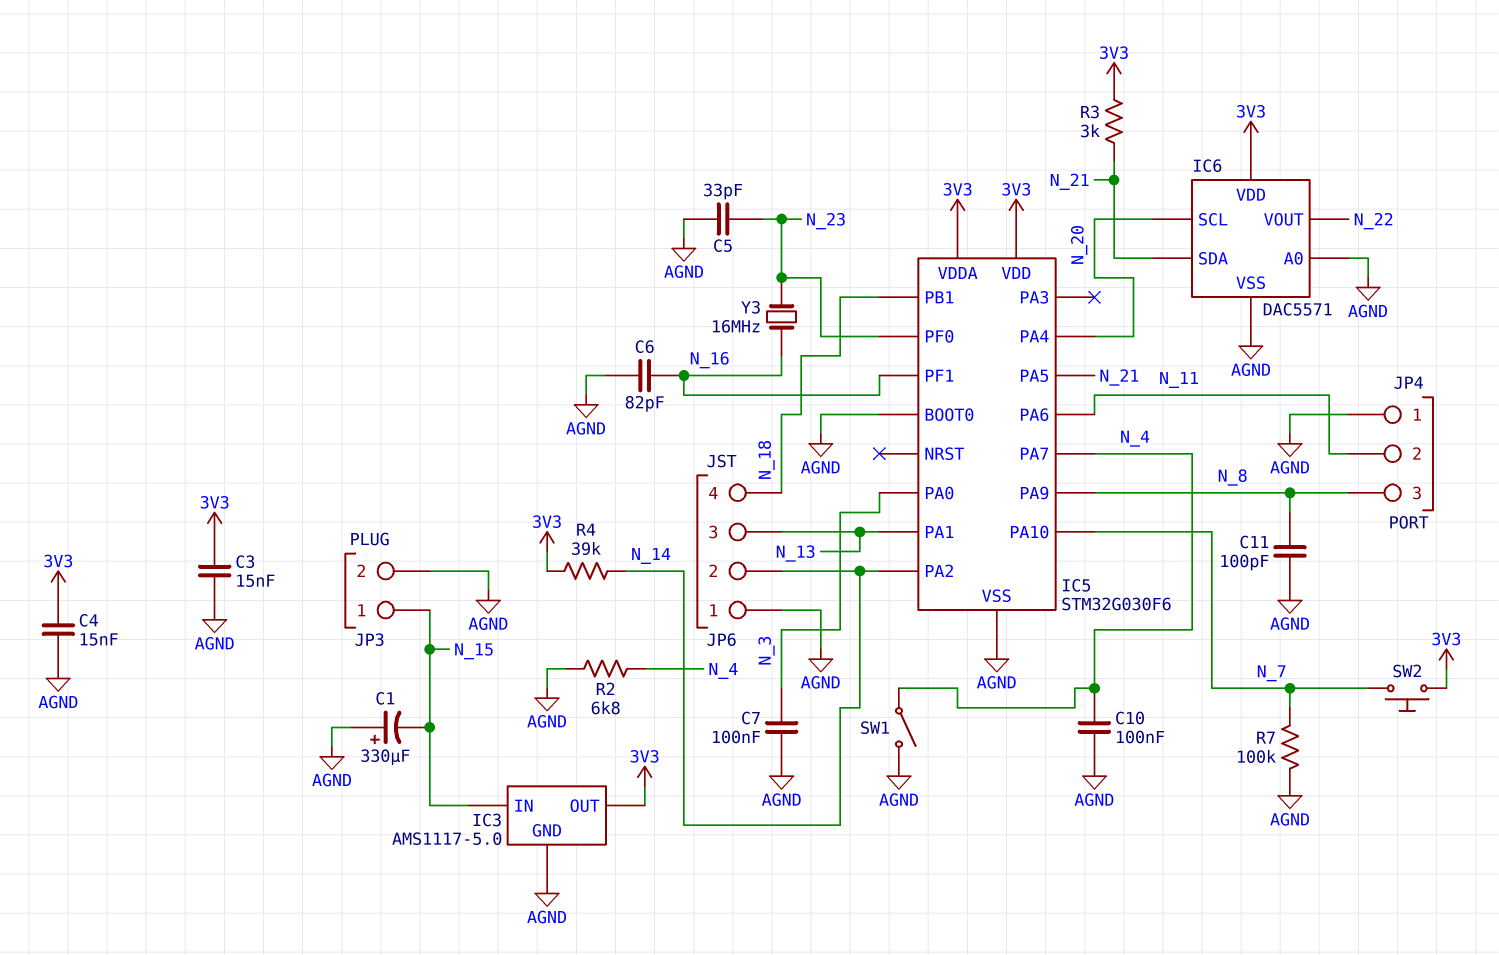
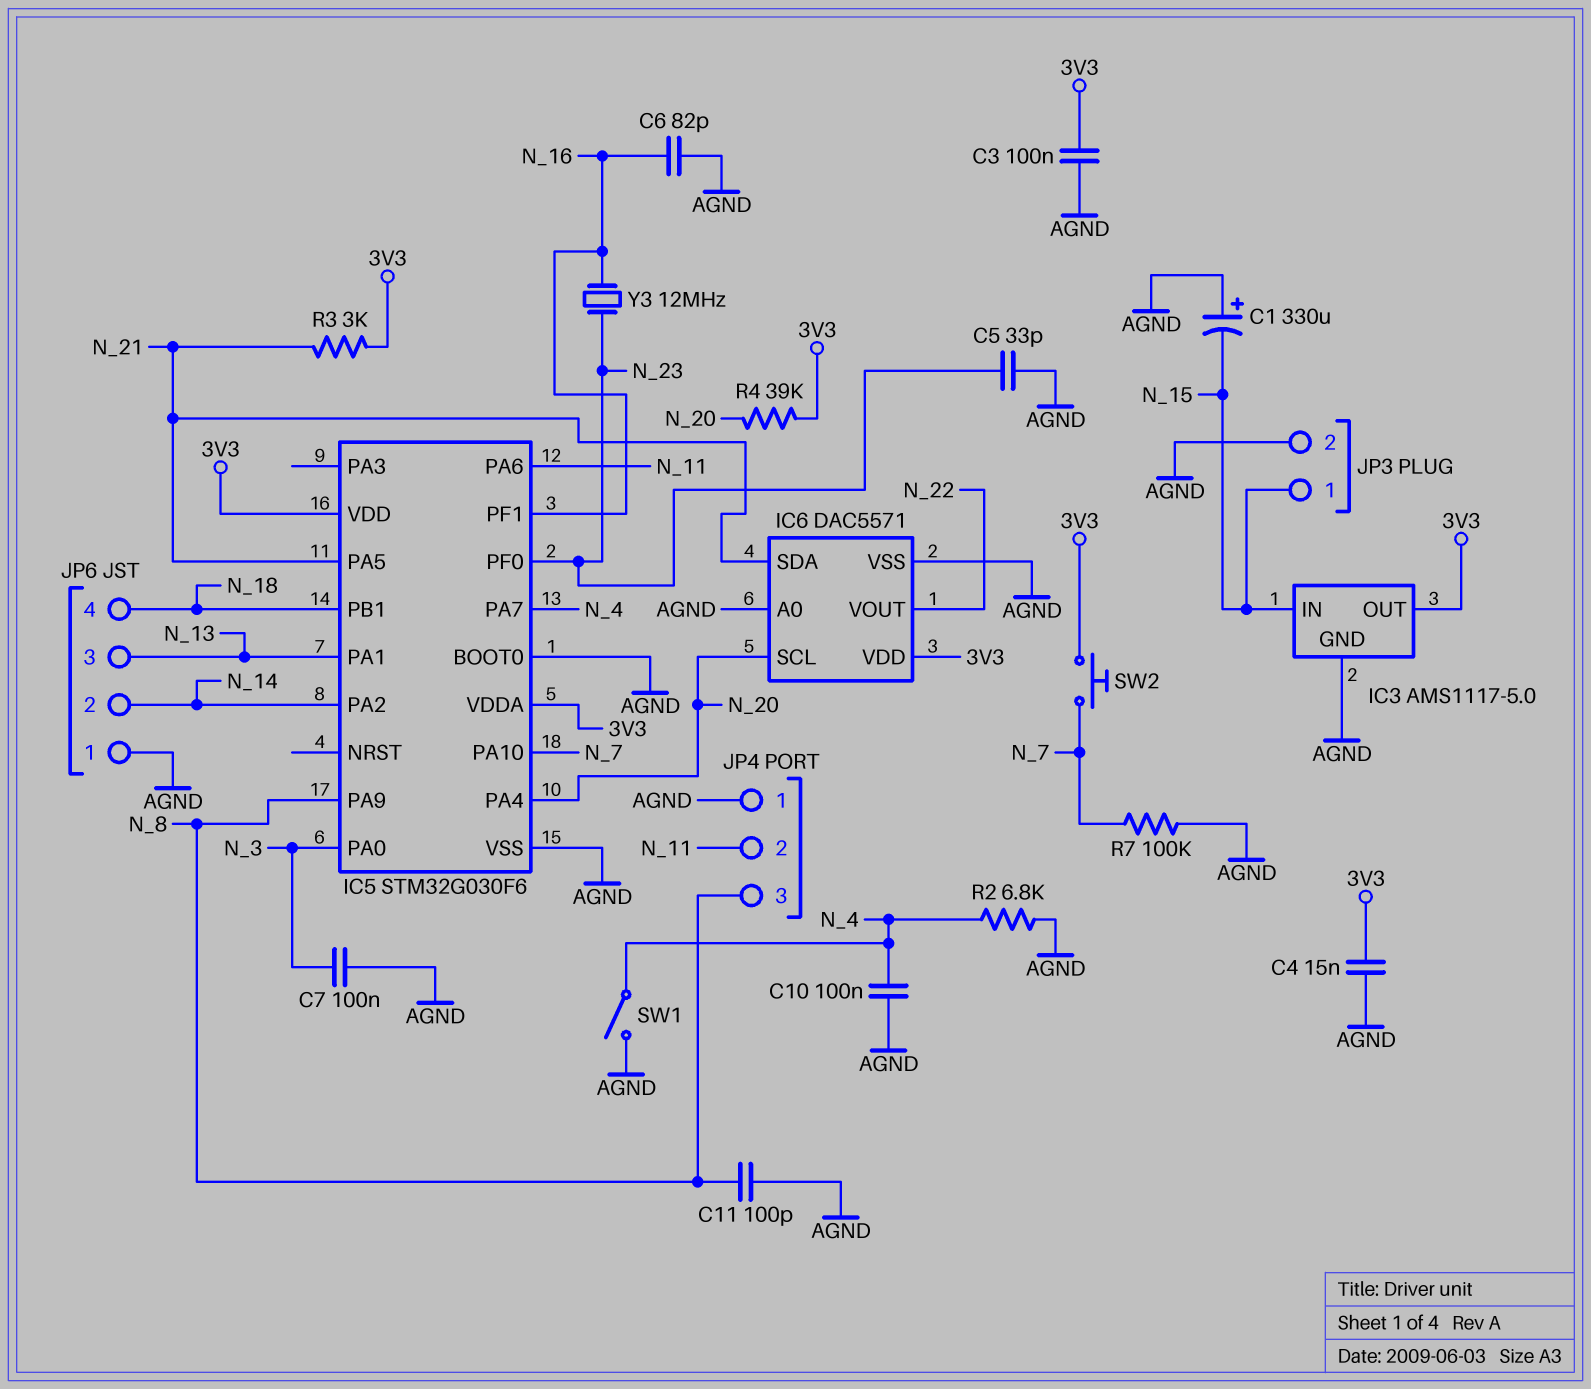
C3: 15nF (3V3, AGND) -> 100nF (3V3, AGND)
R4: 39k (3V3, N_14) -> 39k (3V3, N_20)
Y3: 16MHz (N_16, N_23) -> 12MHz (N_16, N_23)

